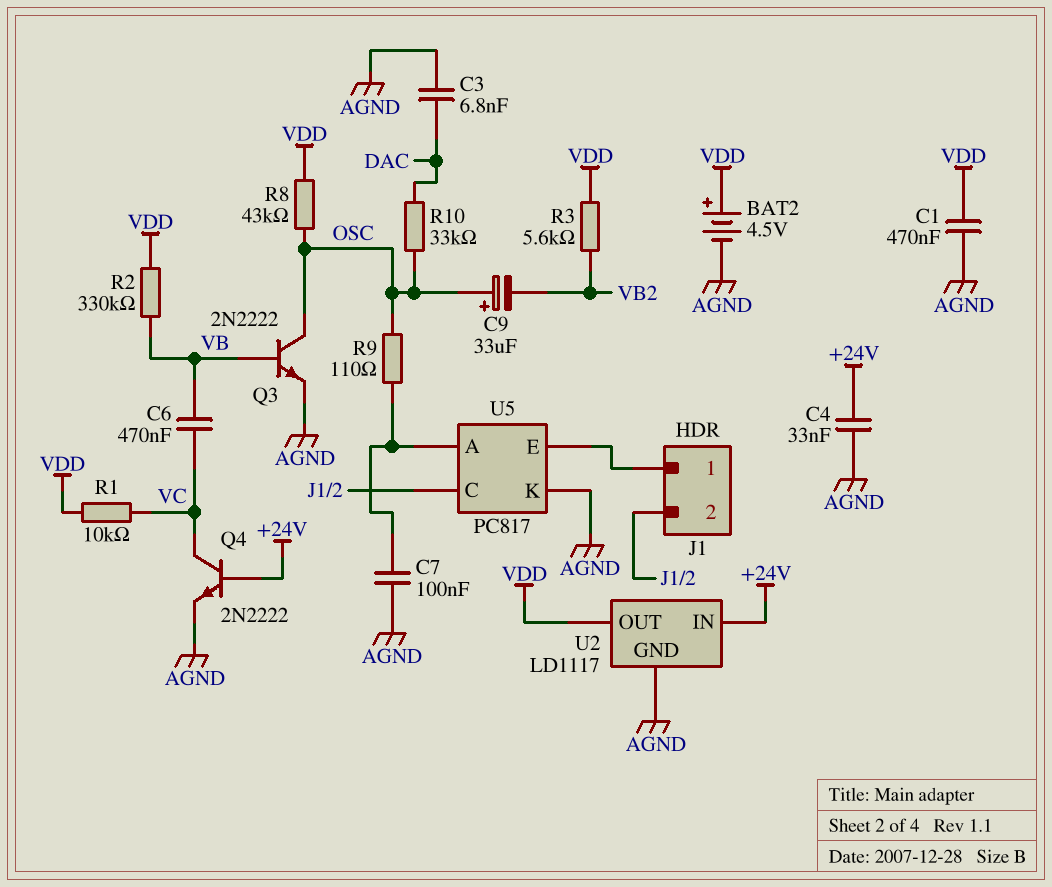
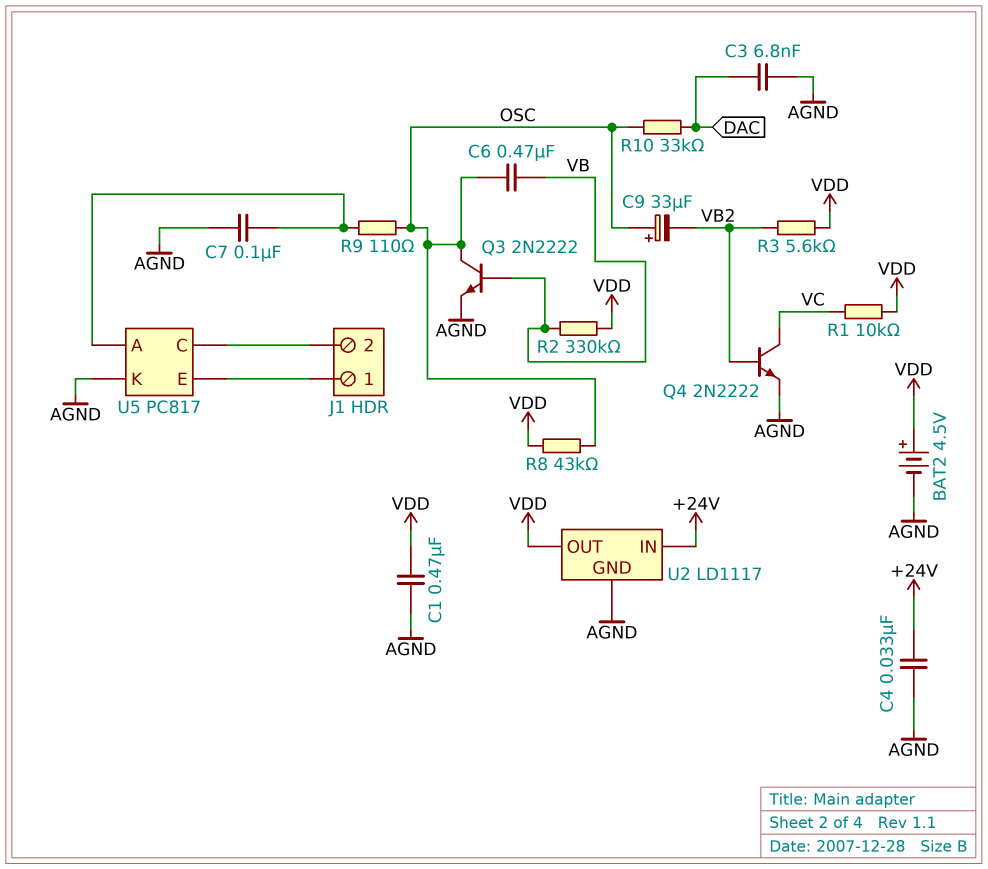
C6: 470nF (VB, VC) -> 470nF (OSC, VB)
Q4: NPN 2N2222 (B +24V, C VC, E AGND) -> NPN 2N2222 (B VB2, C VC, E AGND)

